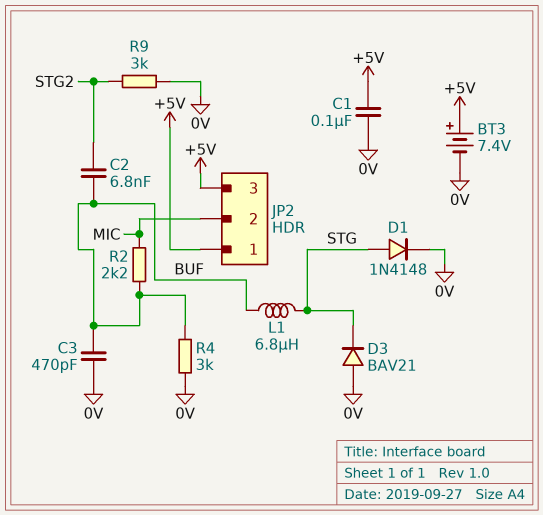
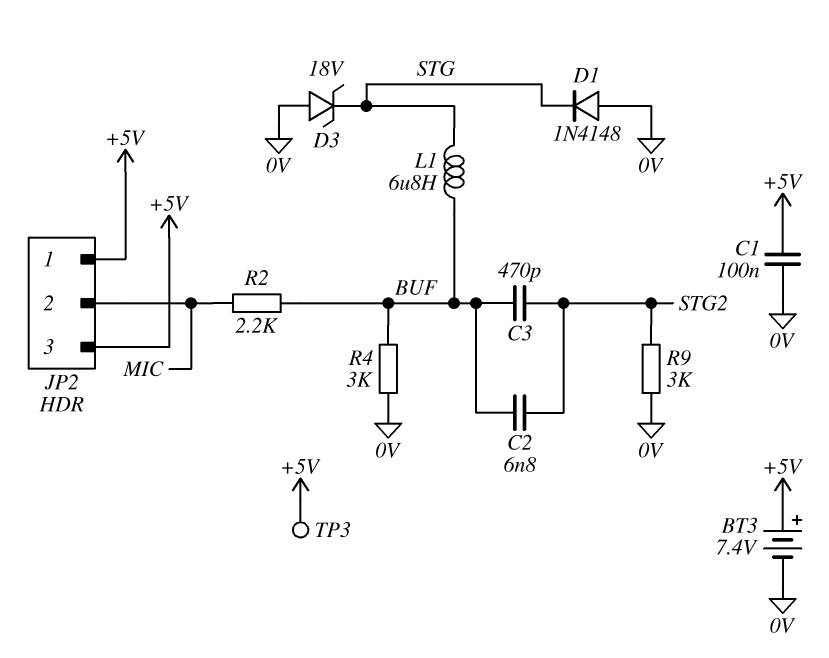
C3: 470pF (0V, BUF) -> 470pF (BUF, STG2)
D1: diode 1N4148 (A STG, K 0V) -> diode 1N4148 (A 0V, K STG)
D3: diode BAV21 (A 0V, K STG) -> zener 18V (A 0V, K STG)
TP3: none -> test point (+5V)

